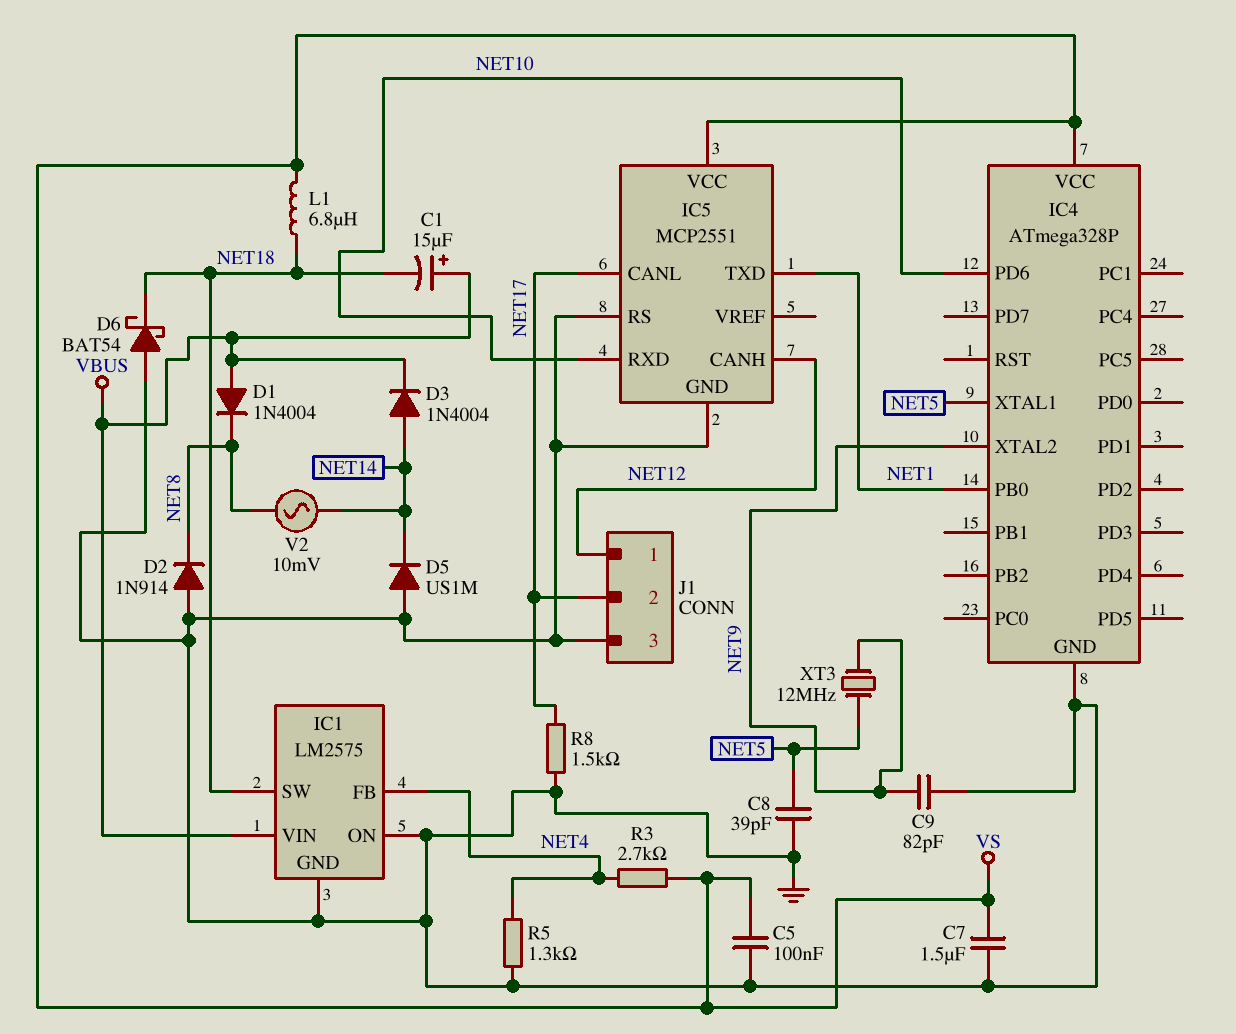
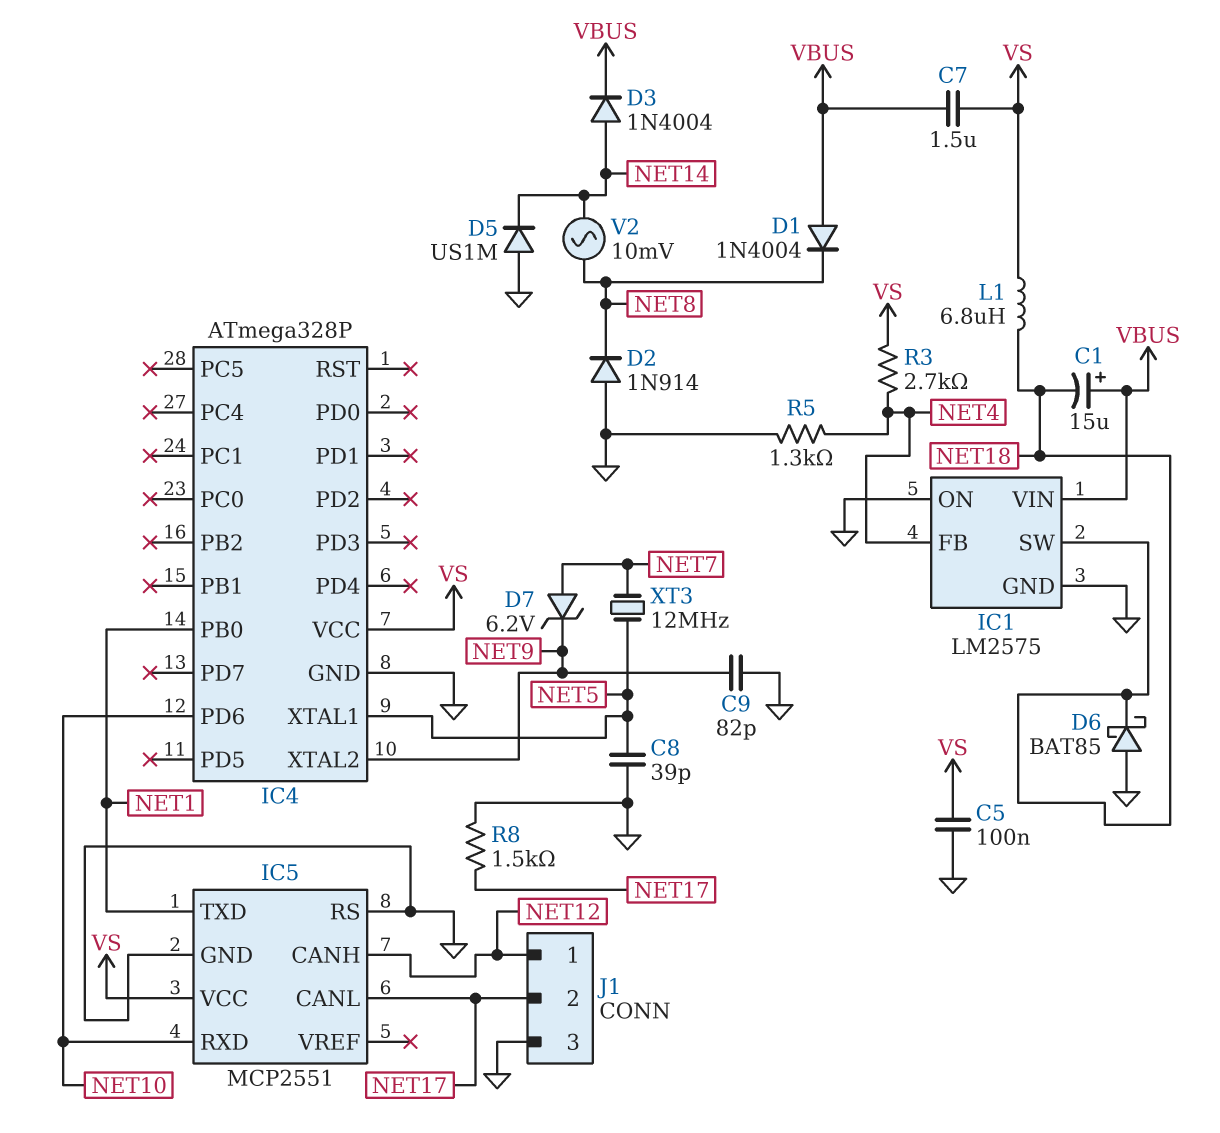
C7: 1.5uF (GND, VS) -> 1.5uF (VBUS, VS)
D6: schottky BAT54 (A GND, K NET18) -> schottky BAT85 (A GND, K NET18)
D7: none -> zener 6.2V (A NET7, K NET9)
XT3: 12MHz (NET5, NET9) -> 12MHz (NET5, NET7)

